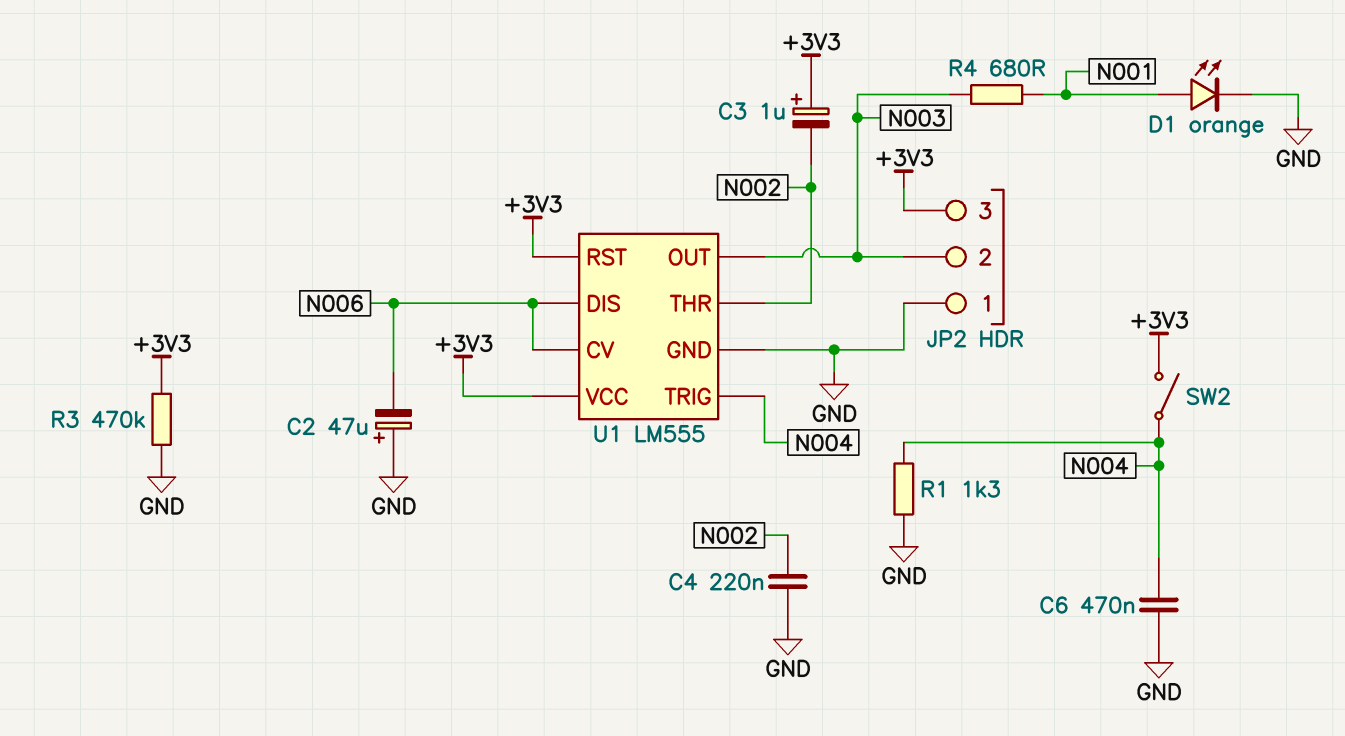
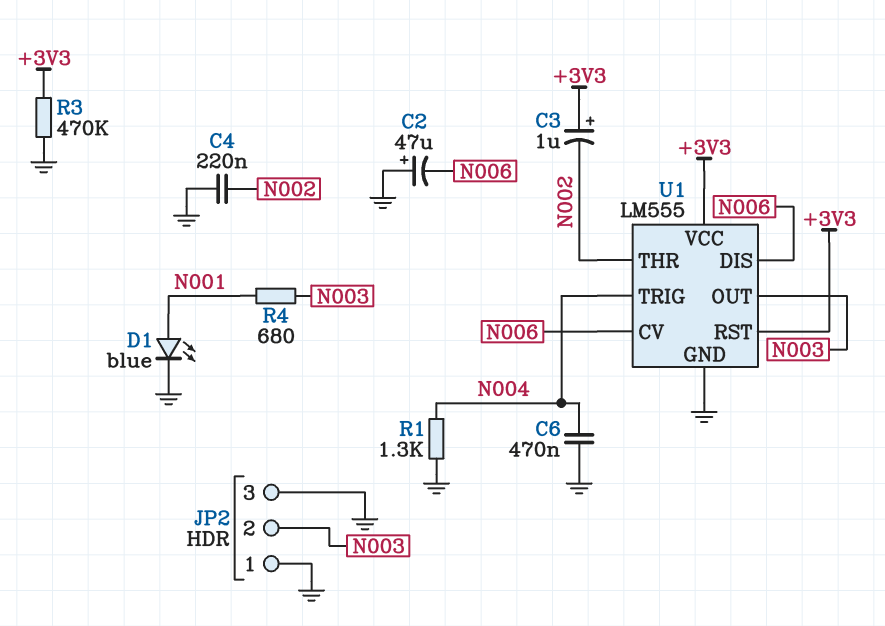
D1: LED orange (A N001, K GND) -> LED blue (A N001, K GND)
JP2 pin 3: +3V3 -> GND
SW2: switch (+3V3, N004) -> none

